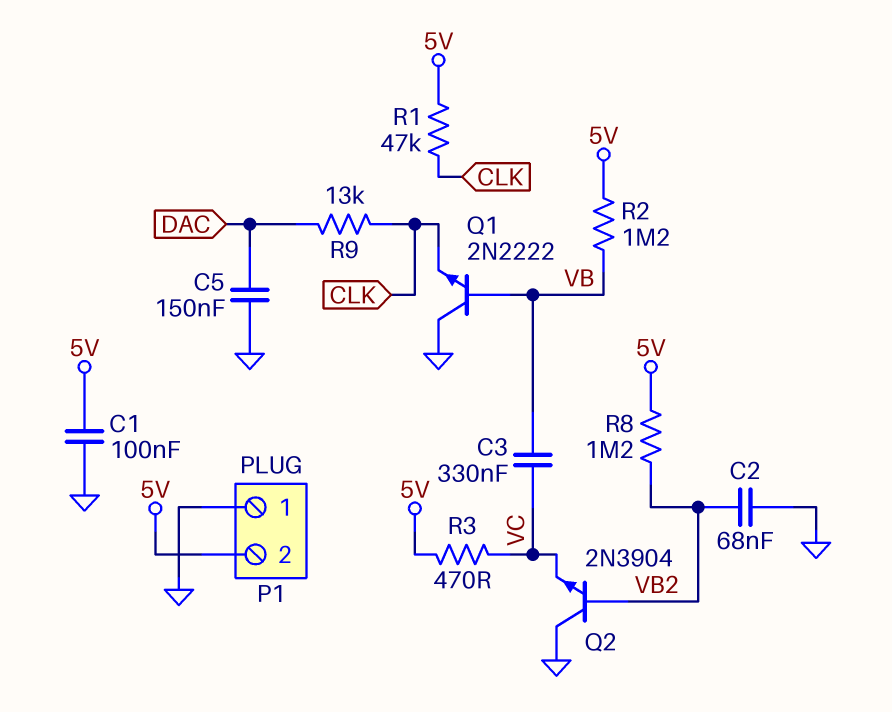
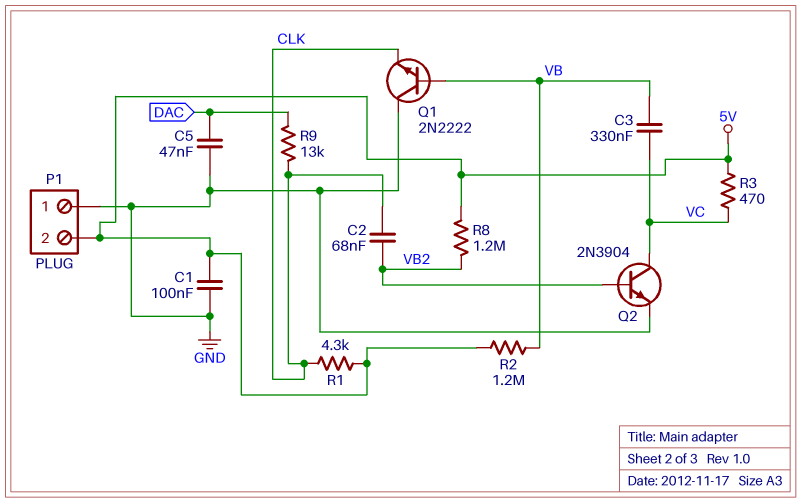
C2: 68nF (GND, VB2) -> 68nF (CLK, VB2)
C5: 150nF (DAC, GND) -> 47nF (DAC, GND)
Q2: NPN 2N3904 (B VB2, C GND, E VC) -> NPN 2N3904 (B VB2, C VC, E GND)
R1: 47k (5V, CLK) -> 4.3k (5V, CLK)

